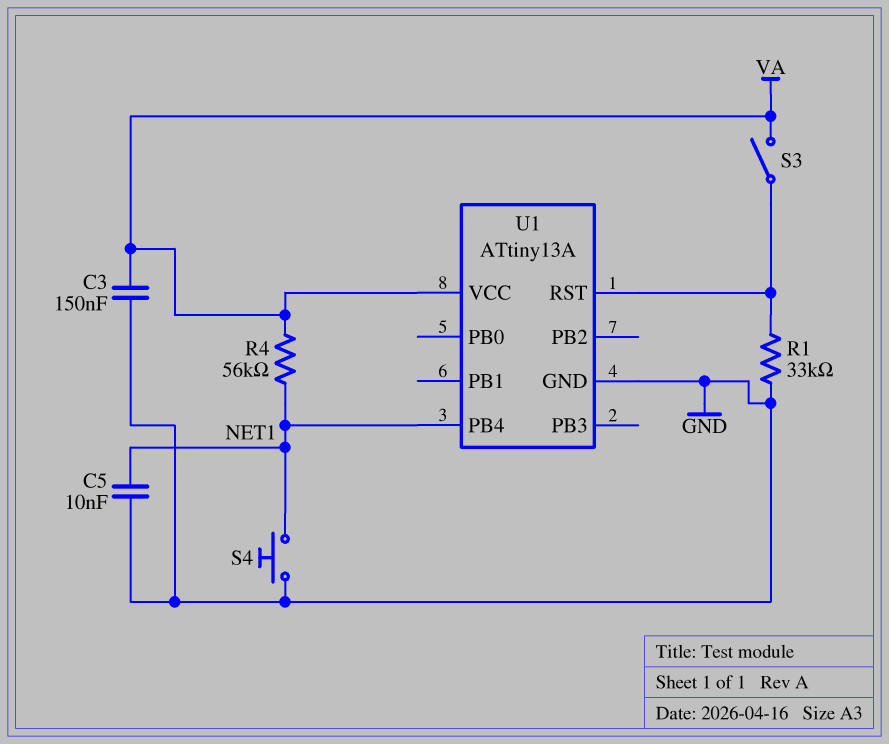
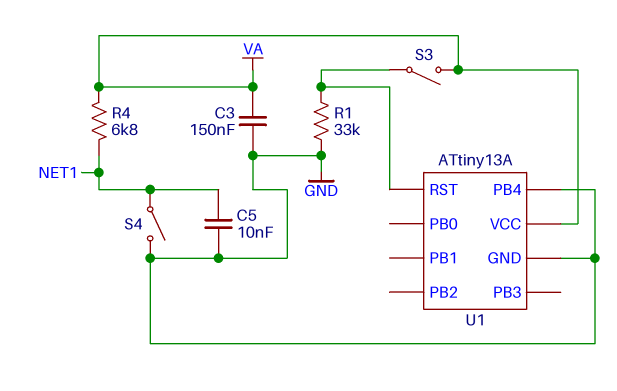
R4: 56k (NET1, VA) -> 6.8k (NET1, VA)
S4: button (GND, NET1) -> switch (GND, NET1)
U1 pin PB4: NET1 -> GND

